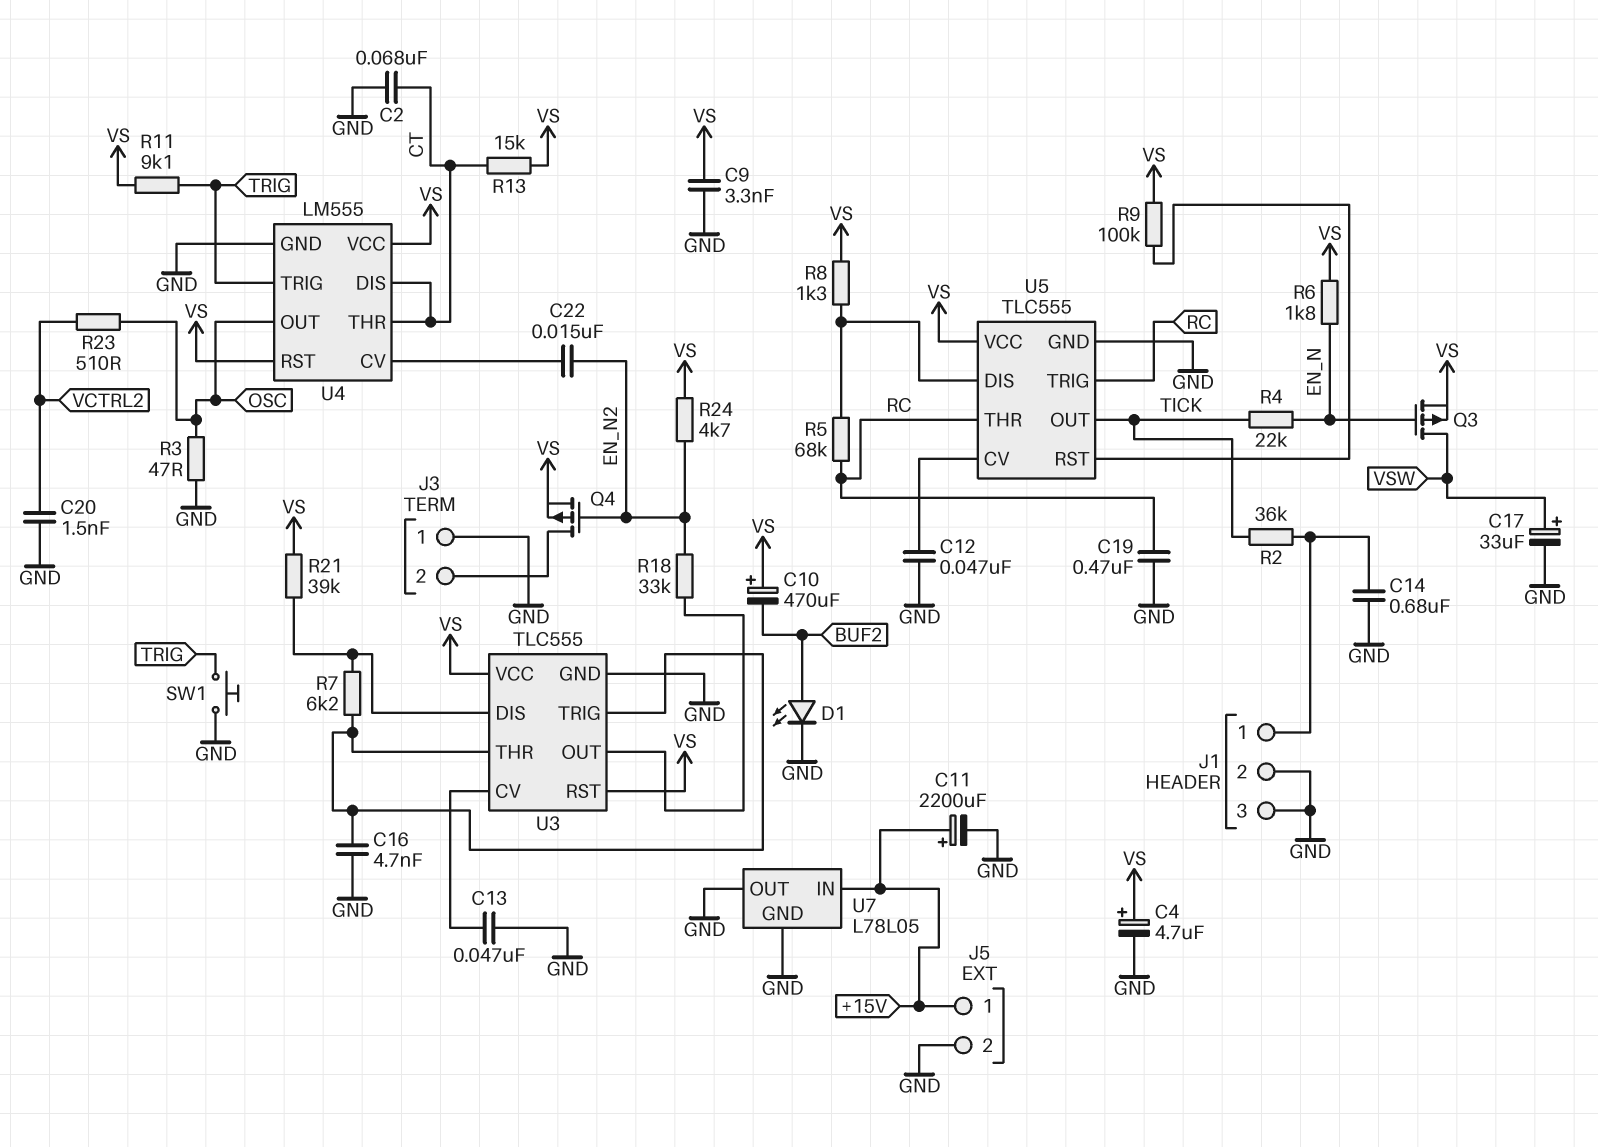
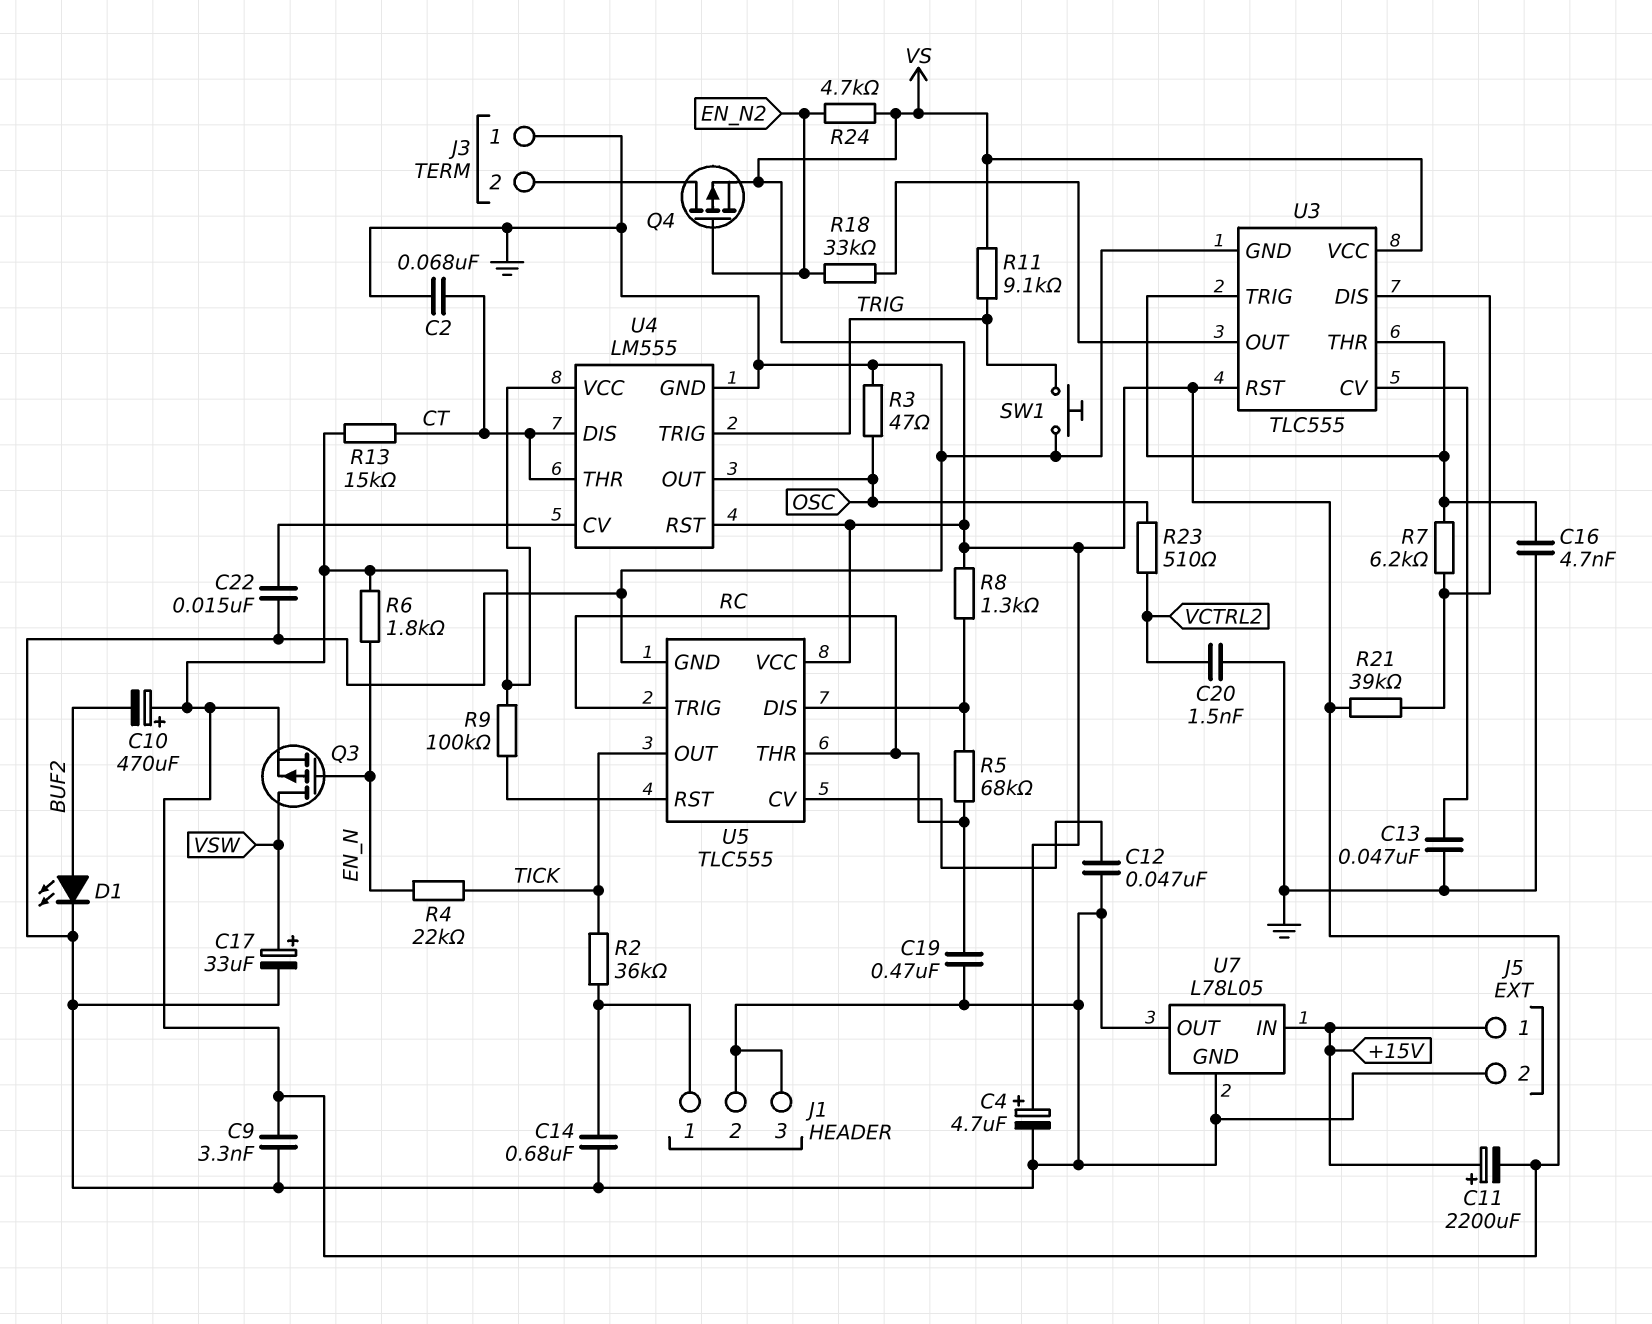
C11: 2200uF (plus +15V, minus GND) -> 2200uF (plus +15V, minus VS)
C22: 15nF (EN_N2, U4/CV) -> 15nF (GND, U4/CV)

